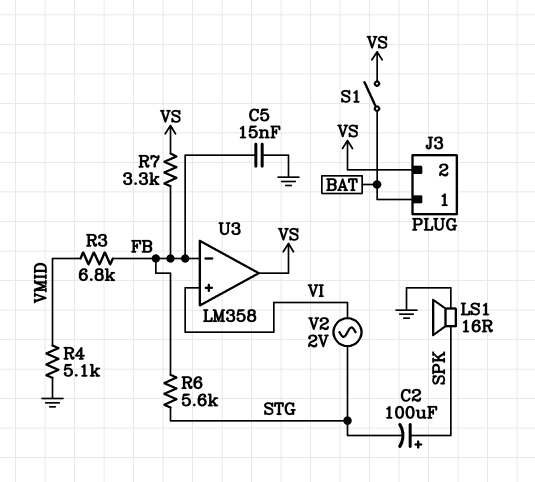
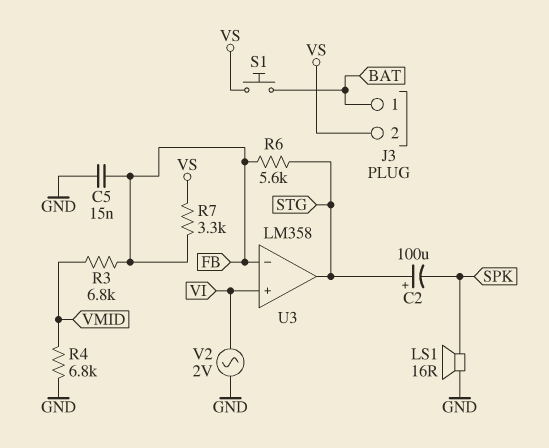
C2: 100uF (plus SPK, minus STG) -> 100uF (plus STG, minus SPK)
R4: 5.1k (GND, VMID) -> 6.8k (GND, VMID)
S1: switch (BAT, VS) -> button (BAT, VS)
U3 pin out: VS -> STG
V2: AC 2V (STG, VI) -> AC 2V (GND, VI)

